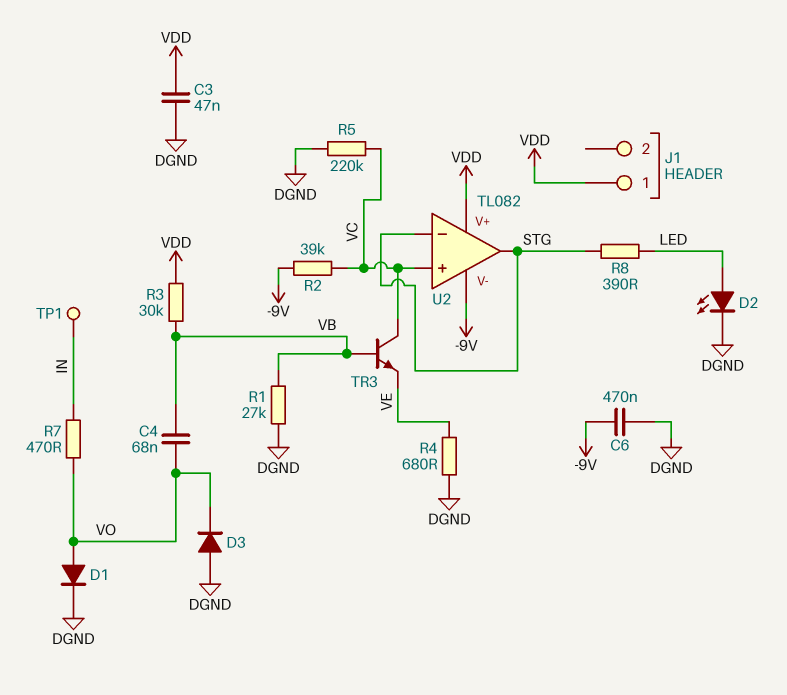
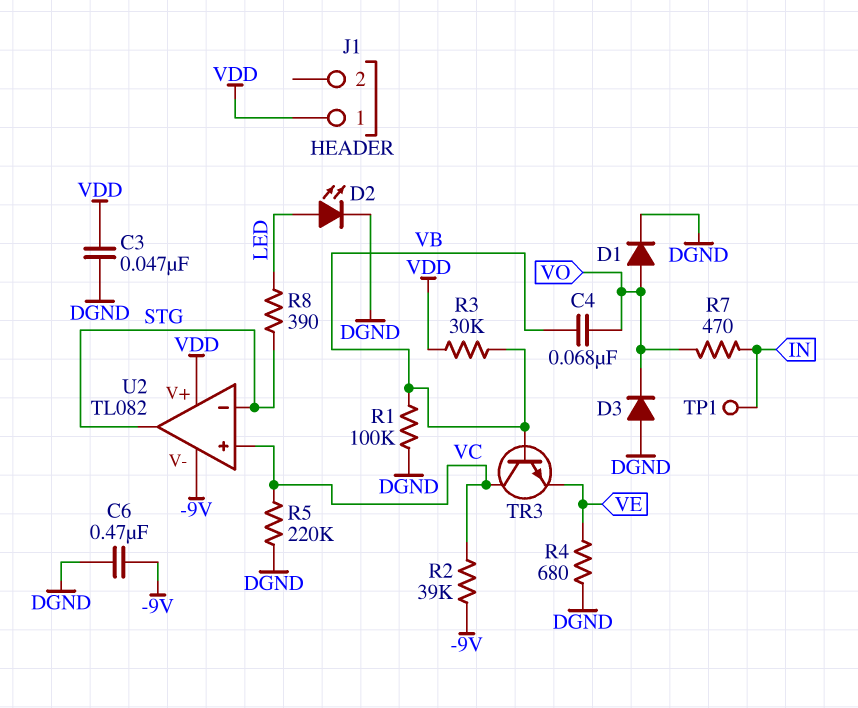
R1: 27k (DGND, VB) -> 100k (DGND, VB)

